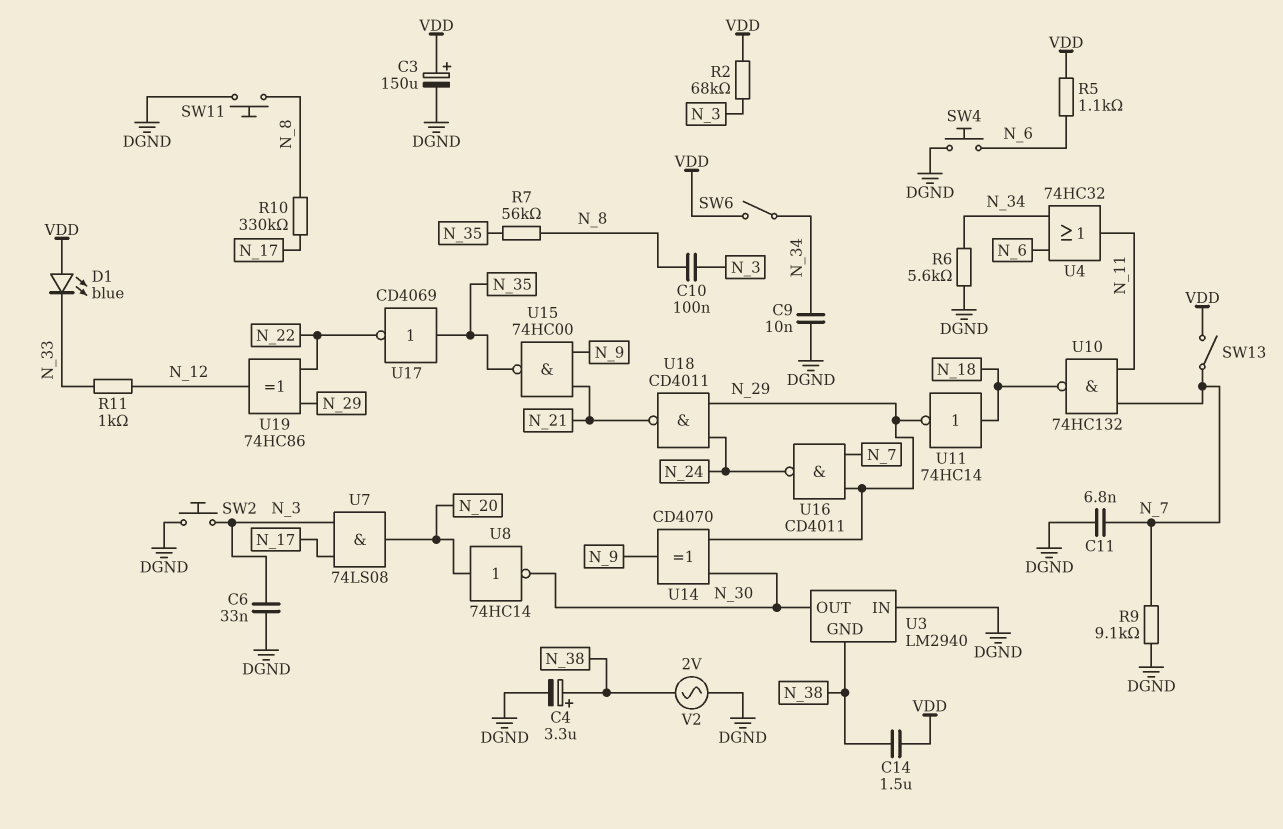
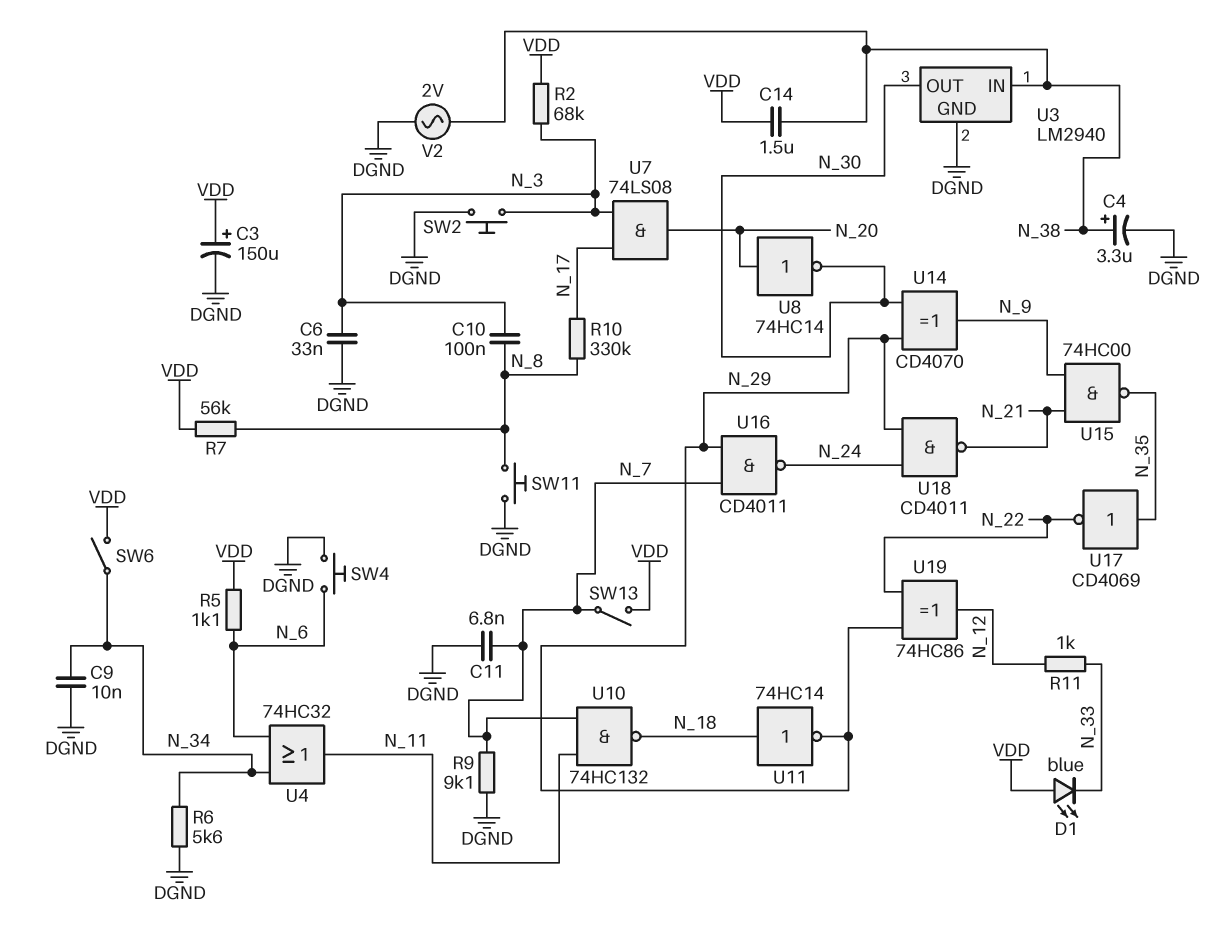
R7: 56k (N_8, N_35) -> 56k (N_8, VDD)
U3 pin GND: N_38 -> DGND
U3 pin IN: DGND -> N_38

